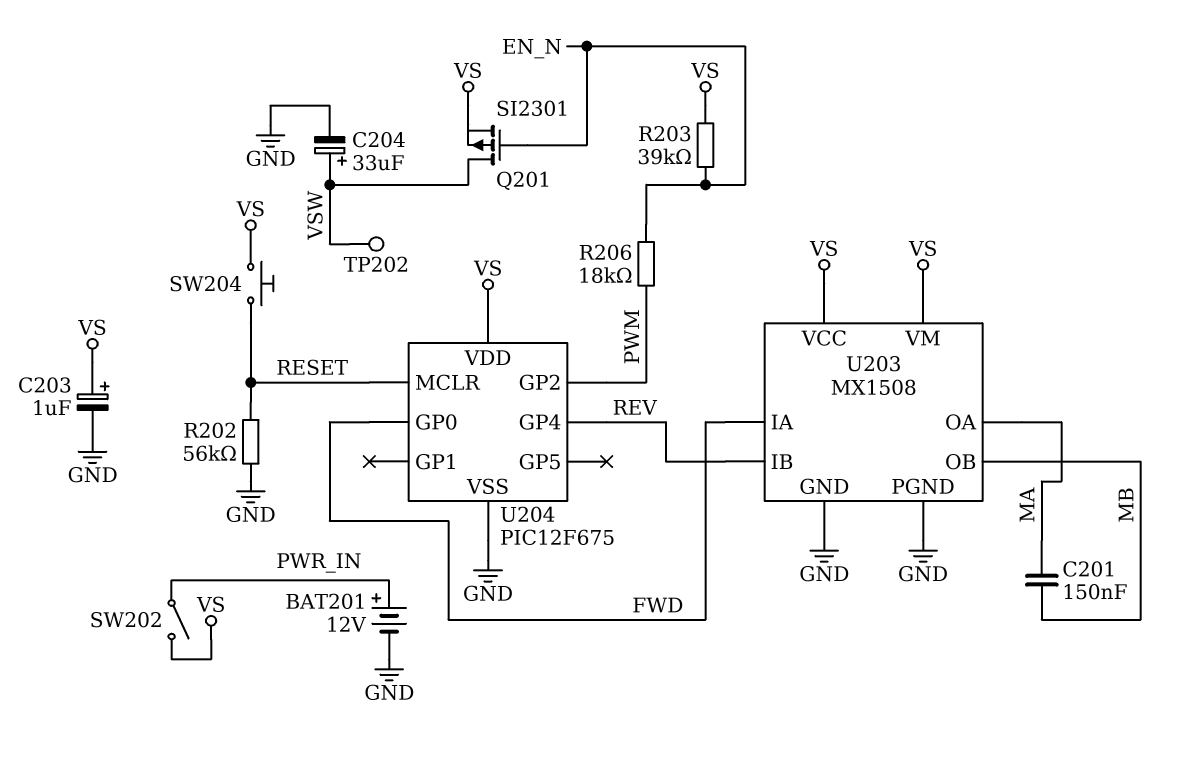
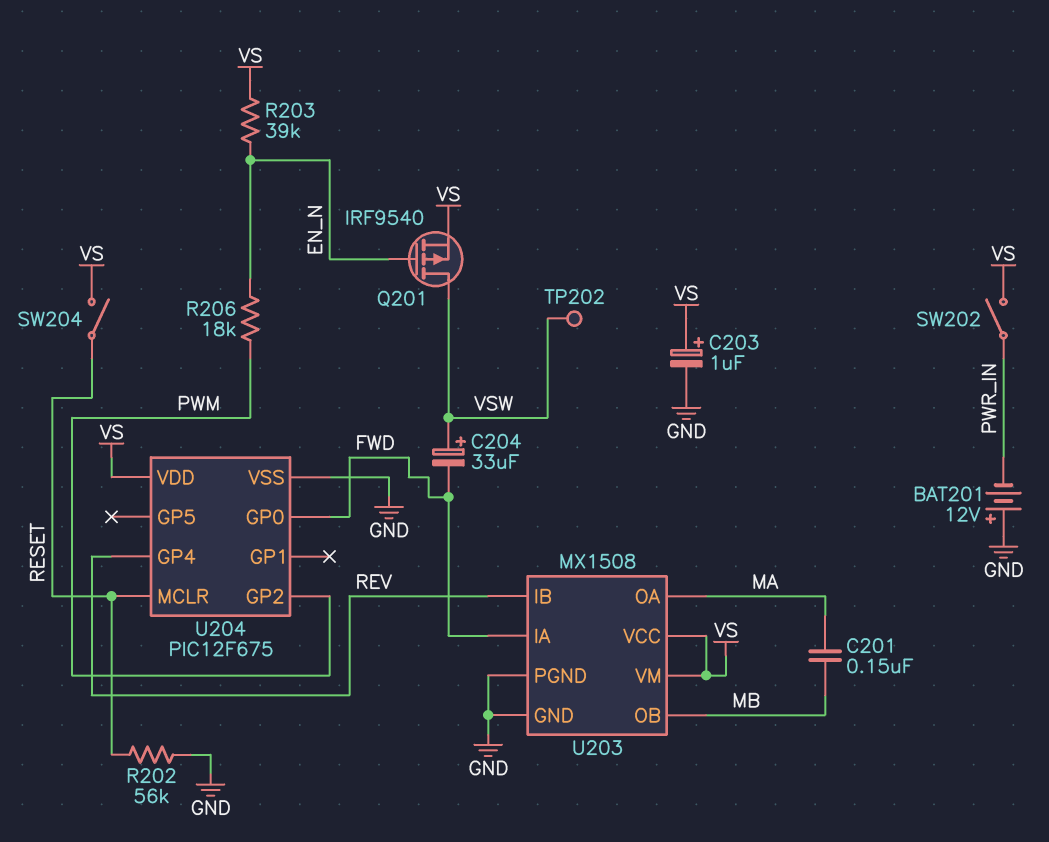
BAT201: 12V (plus PWR_IN, minus GND) -> 12V (plus GND, minus PWR_IN)
C204: 33uF (plus VSW, minus GND) -> 33uF (plus VSW, minus FWD)
Q201: PMOS SI2301 (G EN_N, D VSW, S VS) -> PMOS IRF9540 (G EN_N, D VSW, S VS)
SW204: button (RESET, VS) -> switch (RESET, VS)

